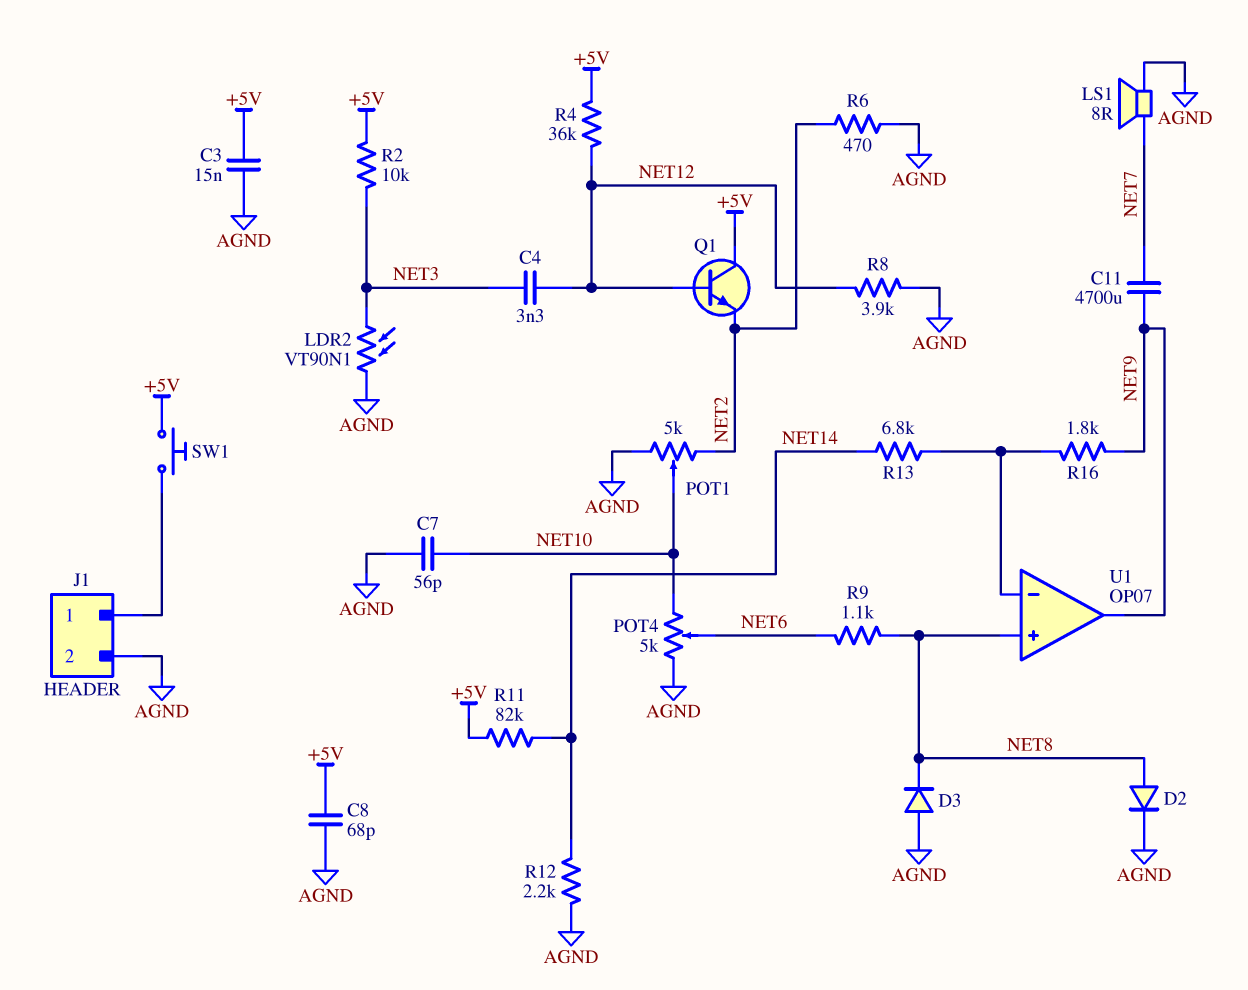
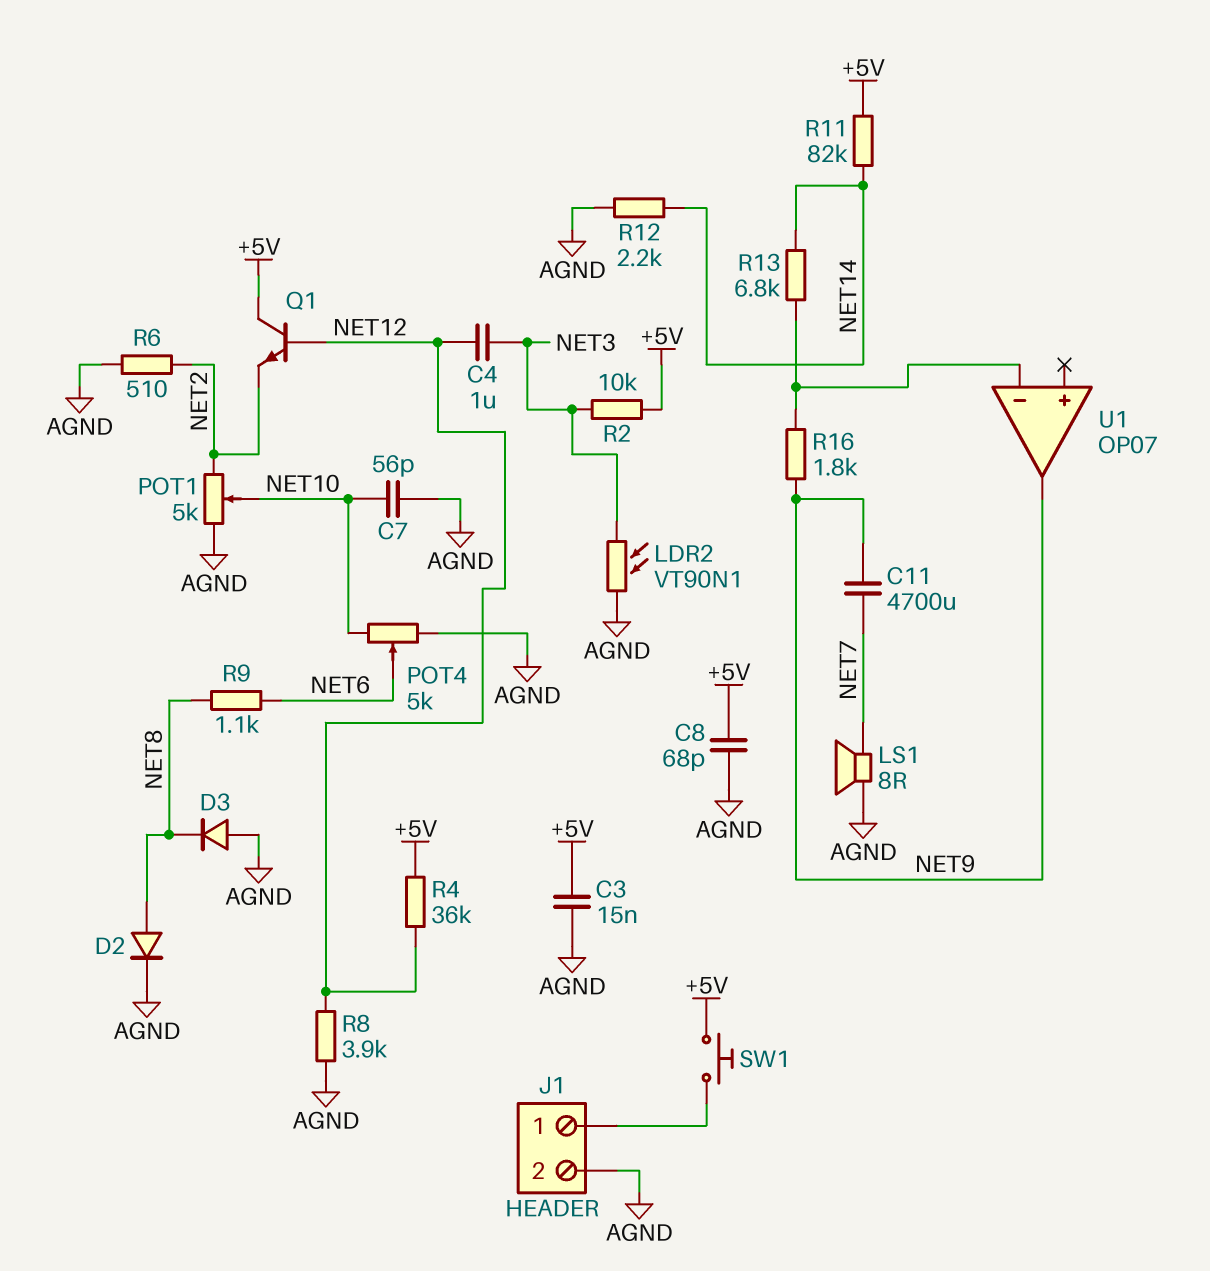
C4: 3.3nF (NET3, NET12) -> 1uF (NET3, NET12)
R6: 470 (AGND, NET2) -> 510 (AGND, NET2)
U1 pin in+: NET8 -> none

